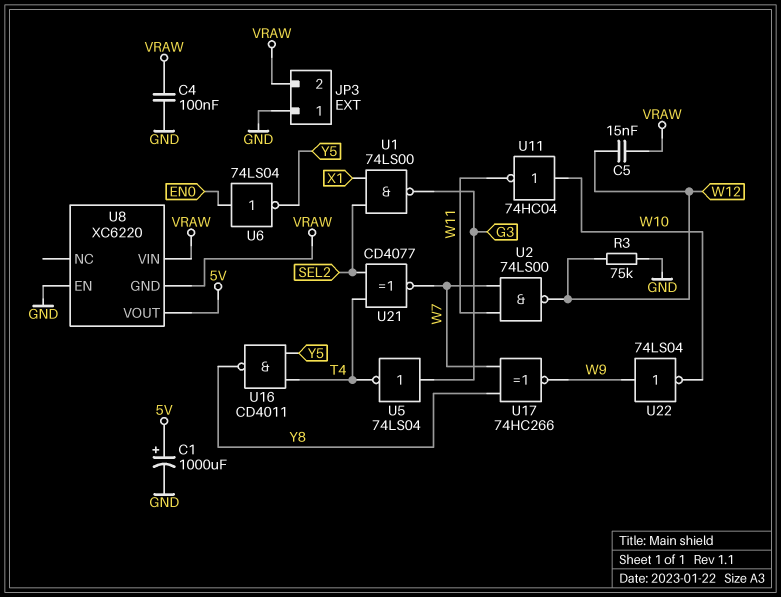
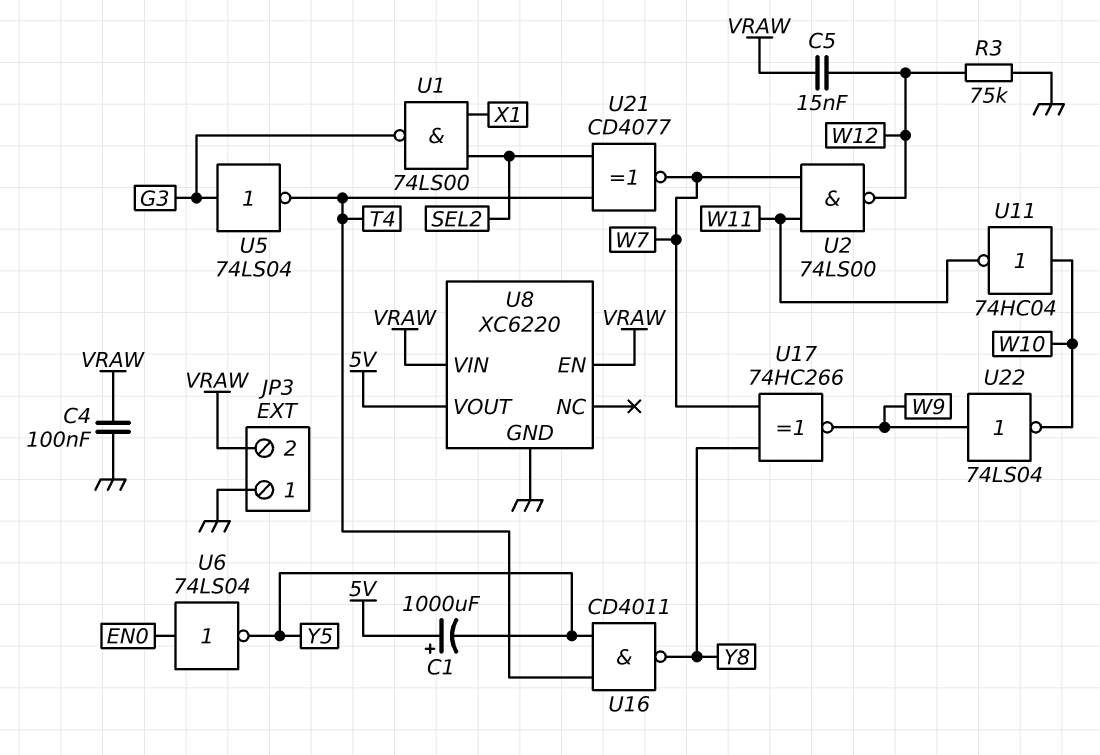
C1: 1000uF (plus 5V, minus GND) -> 1000uF (plus 5V, minus Y5)
U8 pin EN: GND -> VRAW
U8 pin GND: VRAW -> GND

